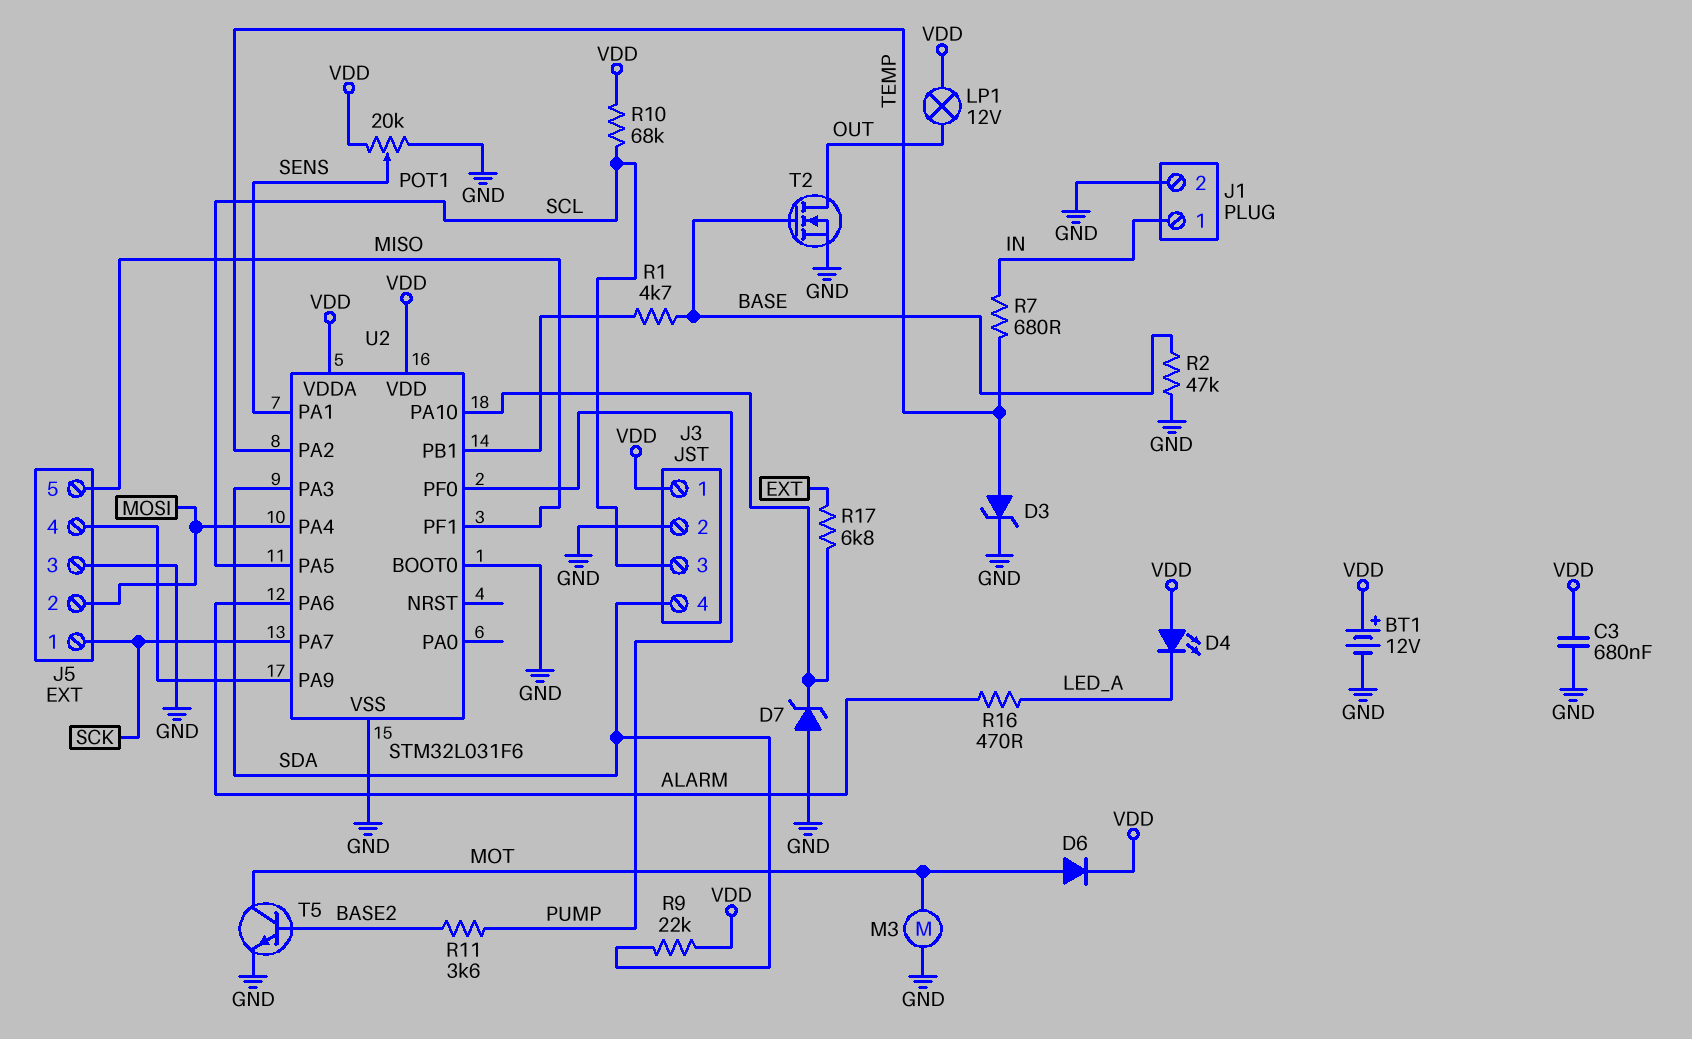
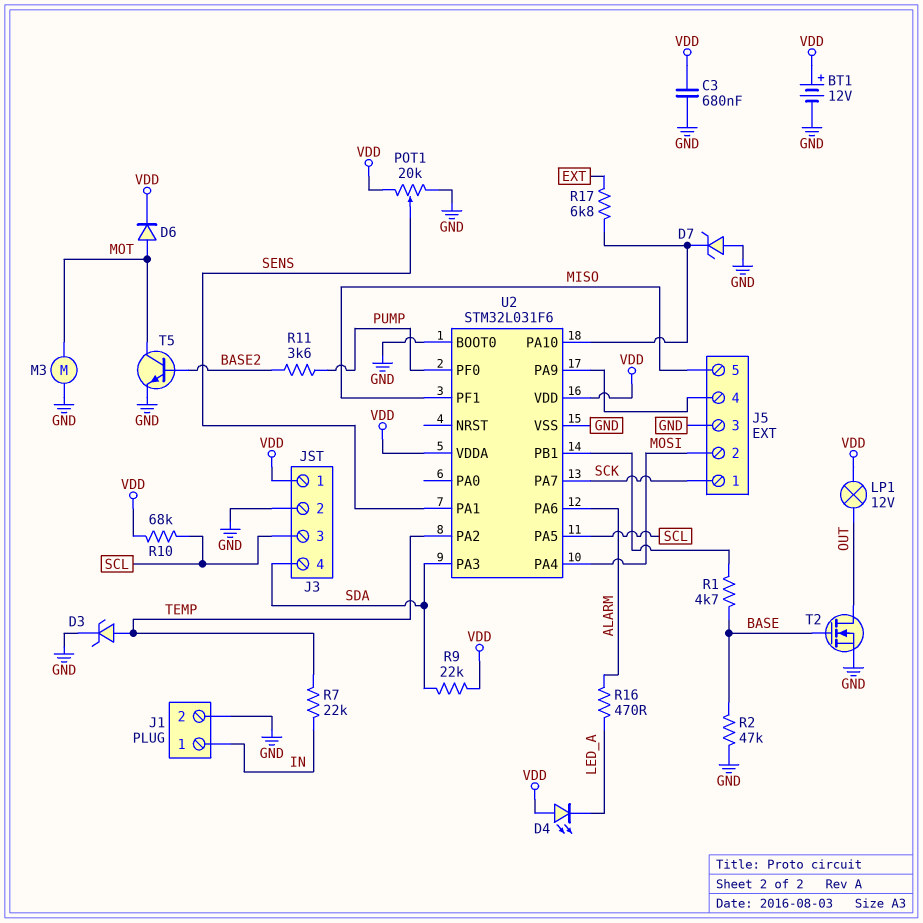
R7: 680 (IN, TEMP) -> 22k (IN, TEMP)

